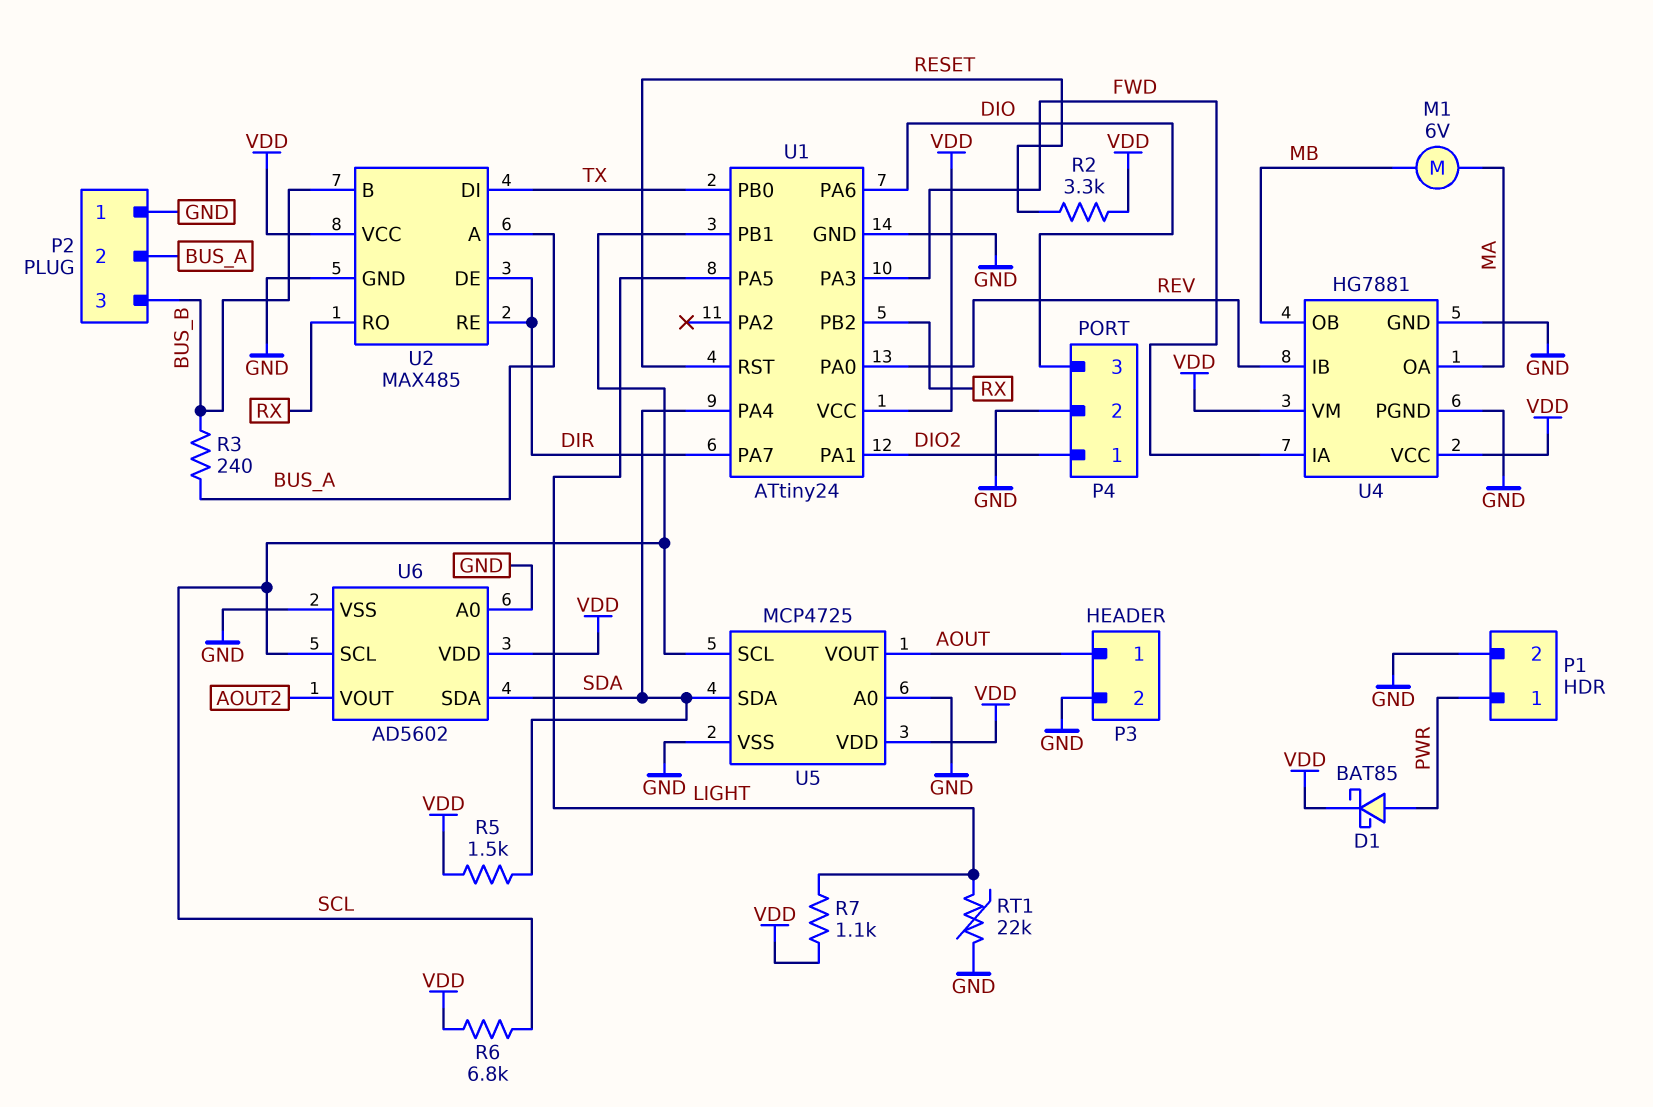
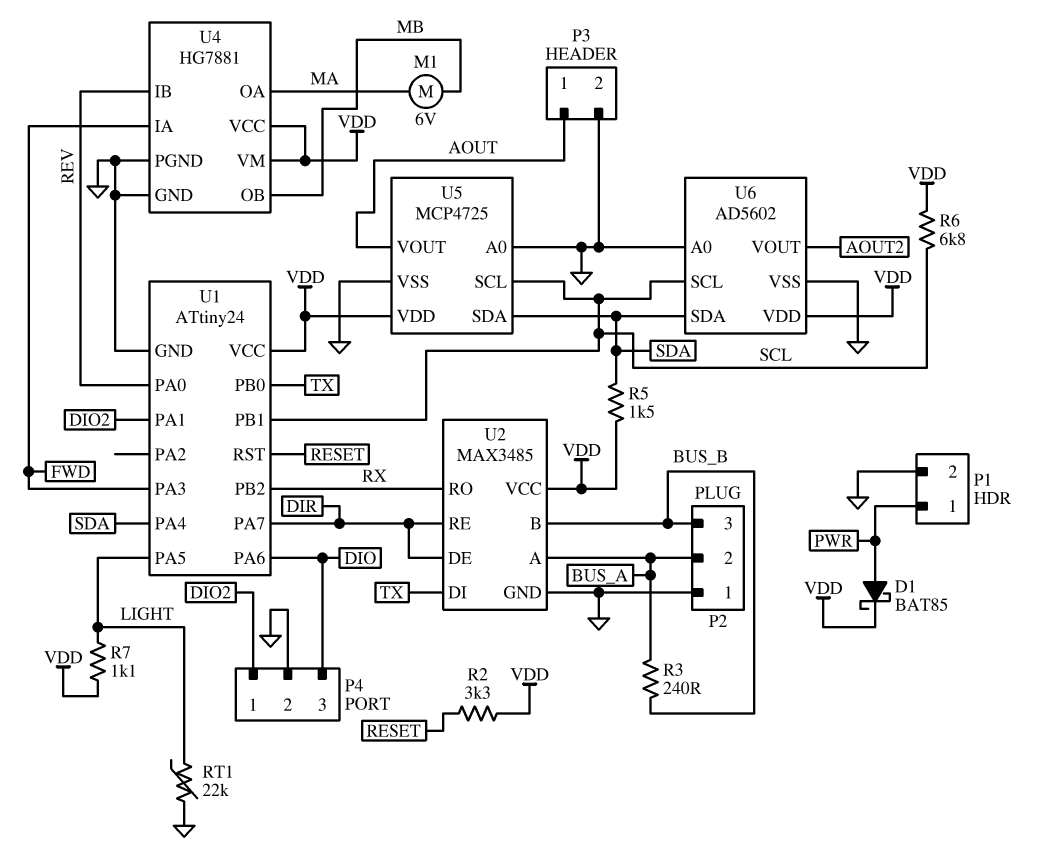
U2: MAX485 -> MAX3485

